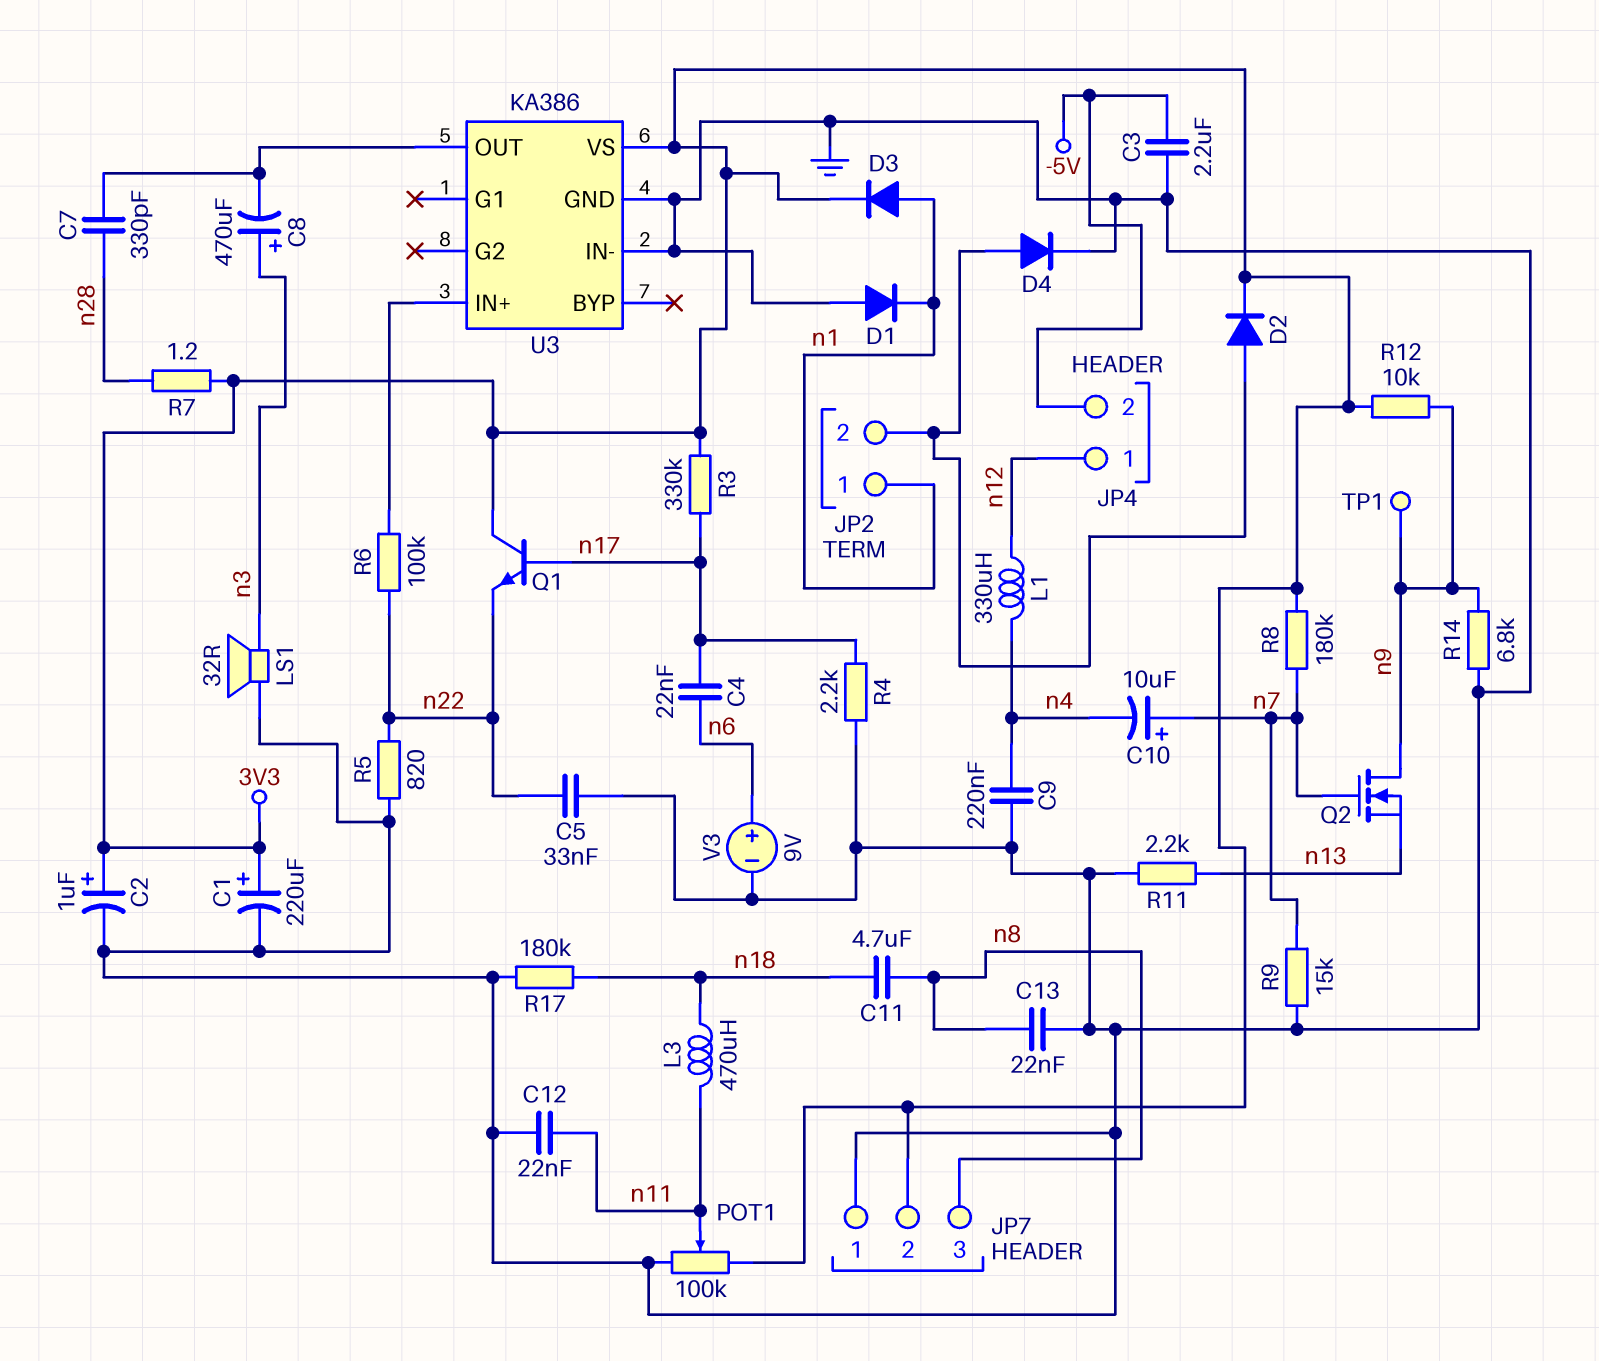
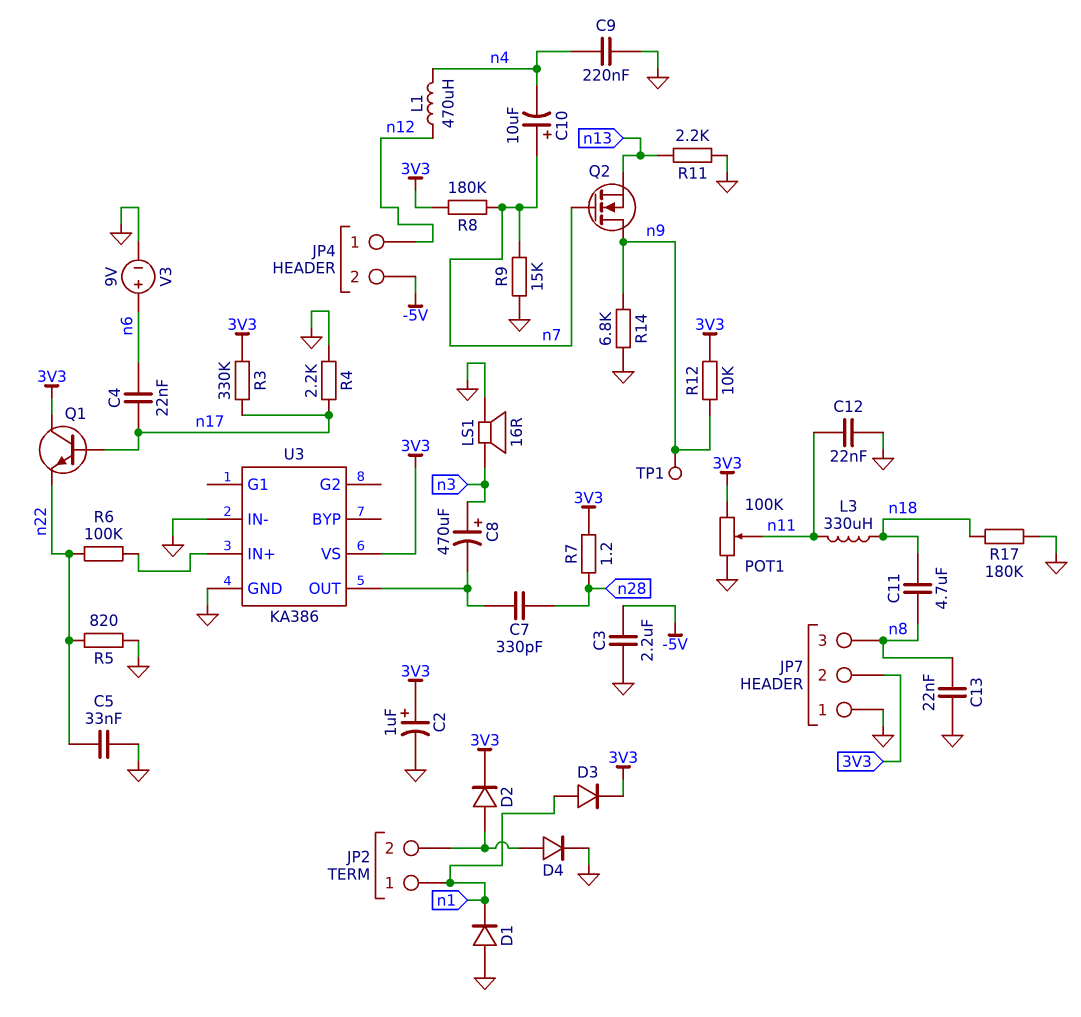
C1: 220uF (plus 3V3, minus GND) -> none
L1: 330uH (n4, n12) -> 470uH (n4, n12)
L3: 470uH (n11, n18) -> 330uH (n11, n18)
LS1: speaker 32R (GND, n3) -> speaker 16R (GND, n3)

